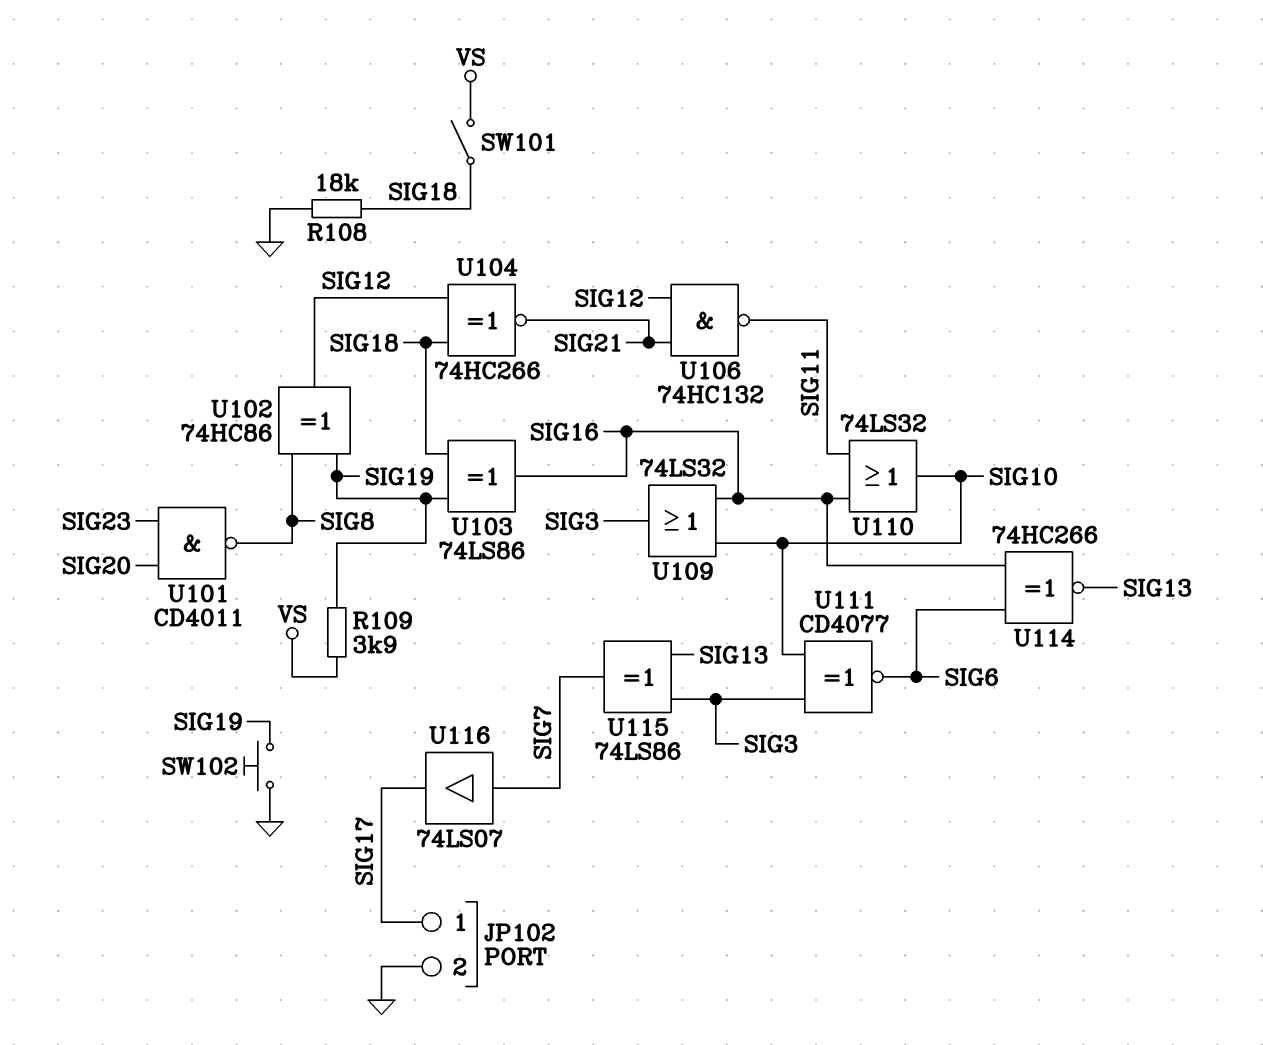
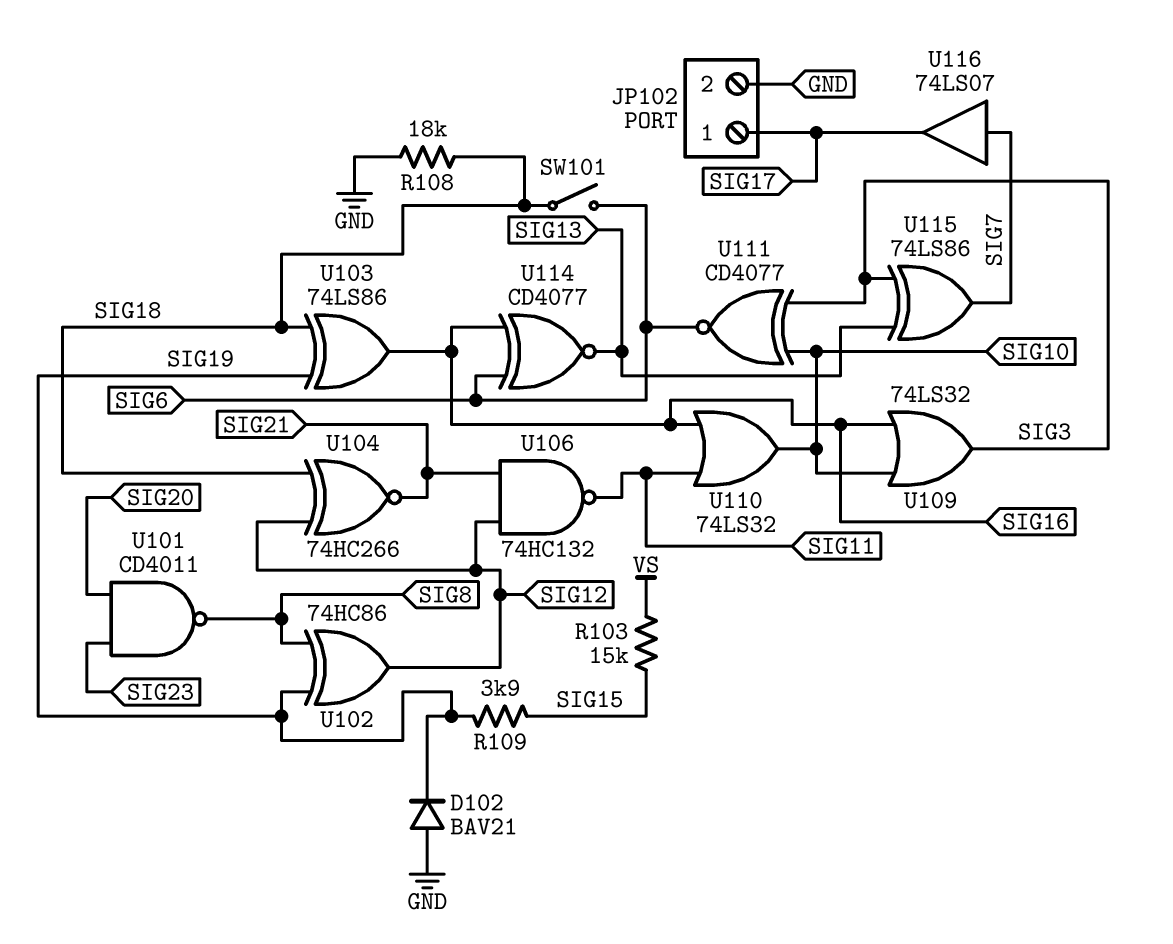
D102: none -> diode BAV21 (A GND, K SIG19)
R103: none -> 15k (SIG15, VS)
R109: 3.9k (SIG19, VS) -> 3.9k (SIG15, SIG19)
SW101: switch (SIG18, VS) -> switch (SIG6, SIG18)
SW102: button (GND, SIG19) -> none
U114: XNOR 74HC266 (in SIG6, in SIG16, out SIG13) -> XNOR CD4077 (in SIG6, in SIG16, out SIG13)

